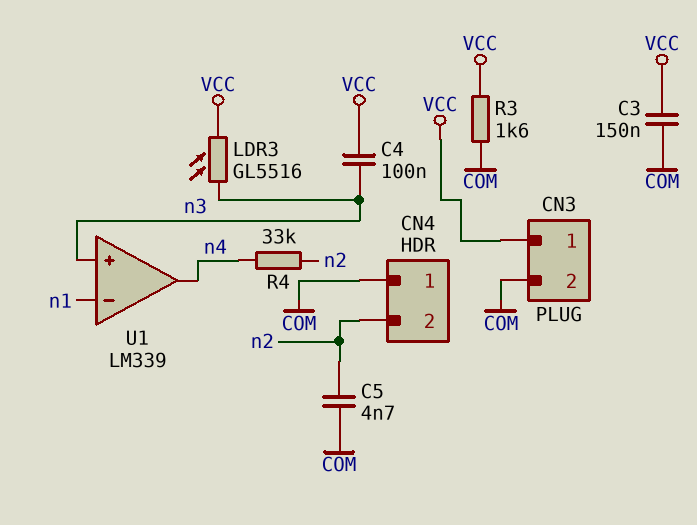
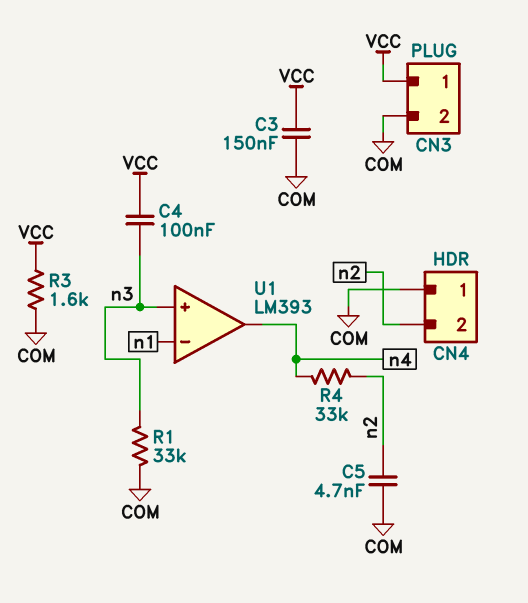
LDR3: GL5516 (VCC, n3) -> none
R1: none -> 33k (COM, n3)
U1: LM339 -> LM393

